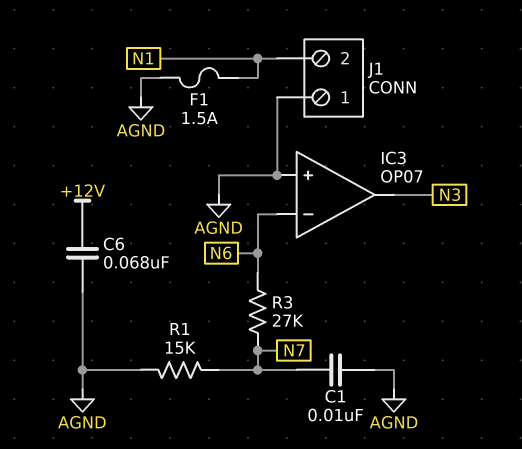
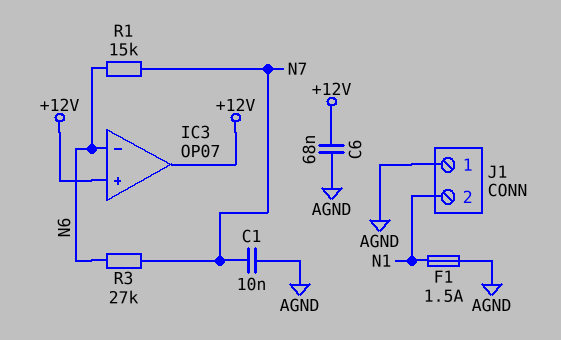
IC3 pin in+: AGND -> +12V
IC3 pin out: N3 -> +12V
R1: 15k (AGND, N7) -> 15k (N6, N7)

